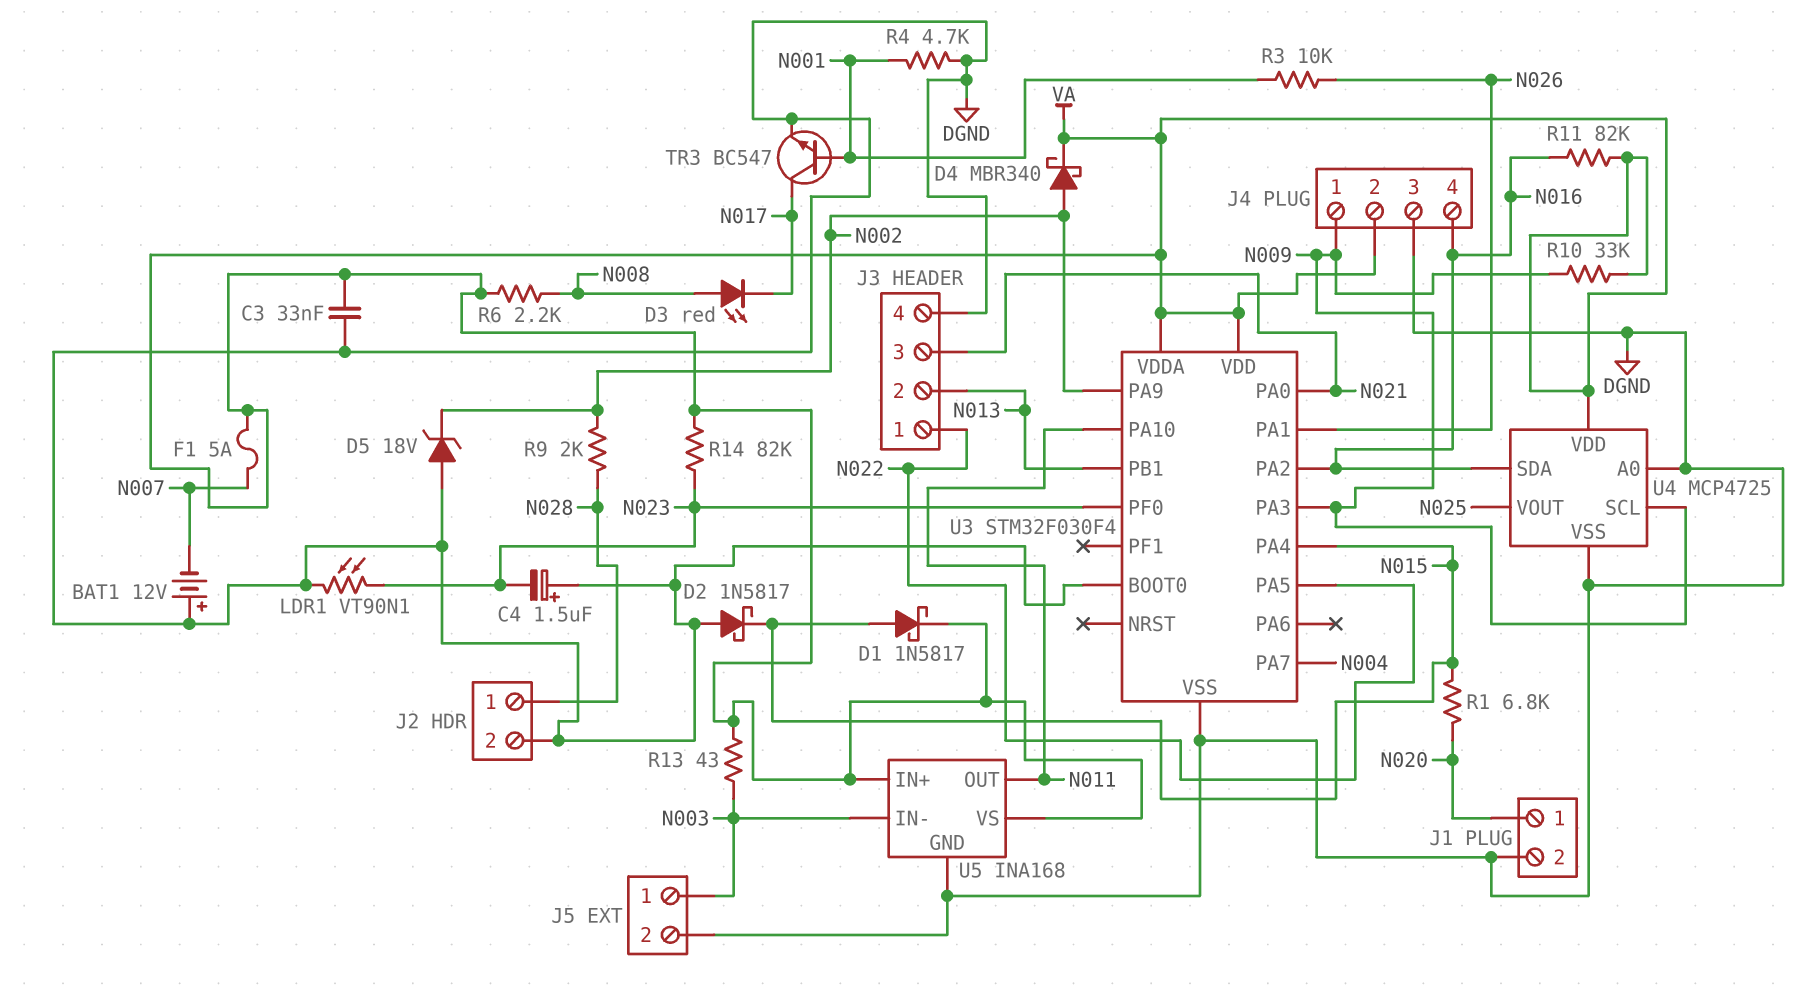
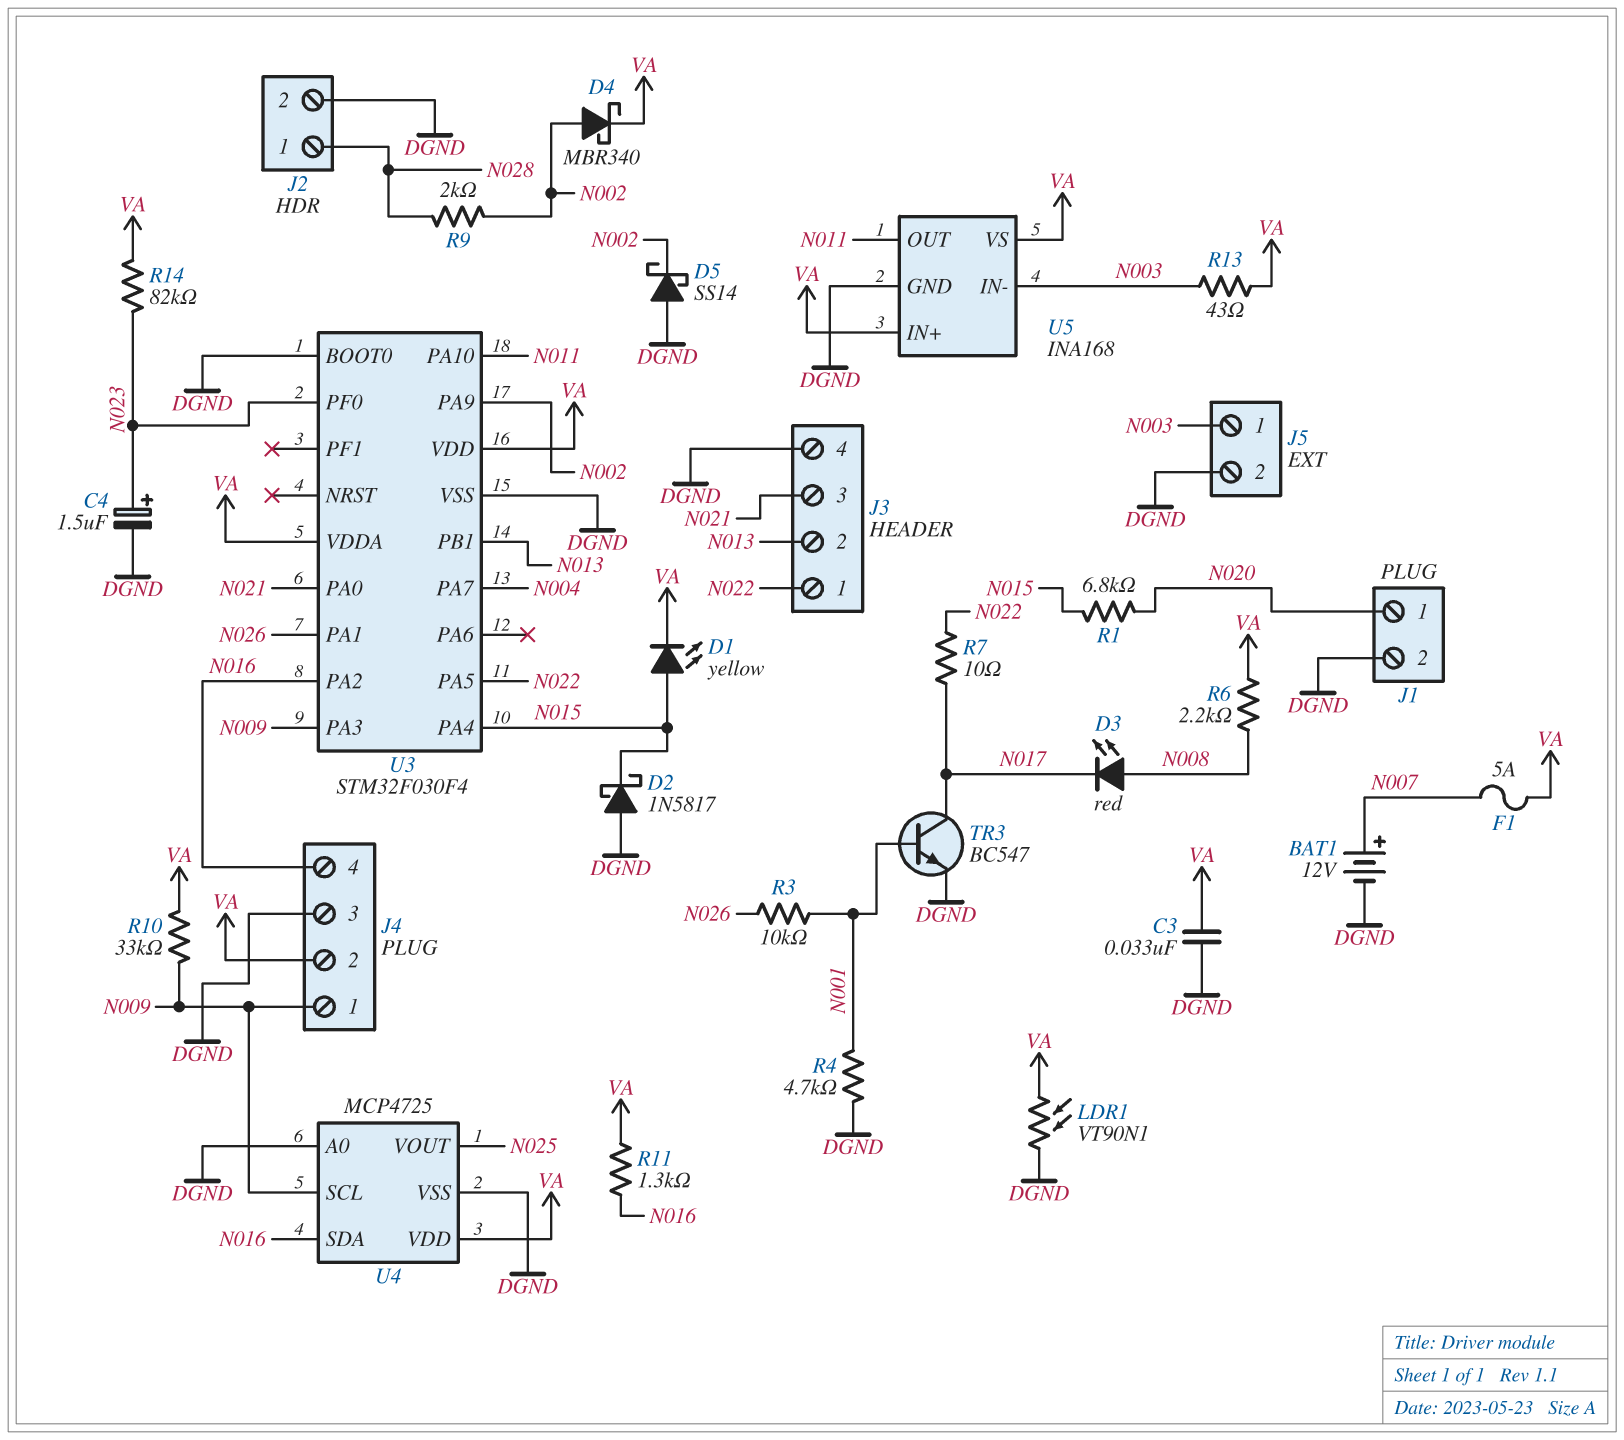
BAT1: 12V (plus DGND, minus N007) -> 12V (plus N007, minus DGND)
C4: 1.5uF (plus DGND, minus N023) -> 1.5uF (plus N023, minus DGND)
D1: schottky 1N5817 (A N015, K VA) -> LED yellow (A N015, K VA)
D5: zener 18V (A DGND, K N002) -> schottky SS14 (A DGND, K N002)
LDR1: VT90N1 (DGND, N023) -> VT90N1 (DGND, VA)
R7: none -> 10 (N017, N022)
R11: 82k (N016, VA) -> 1.3k (N016, VA)

